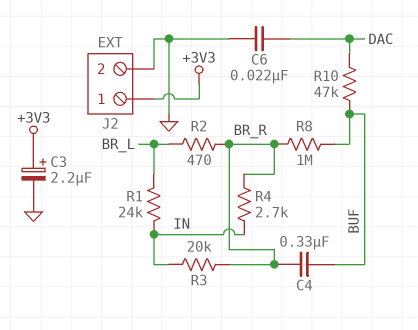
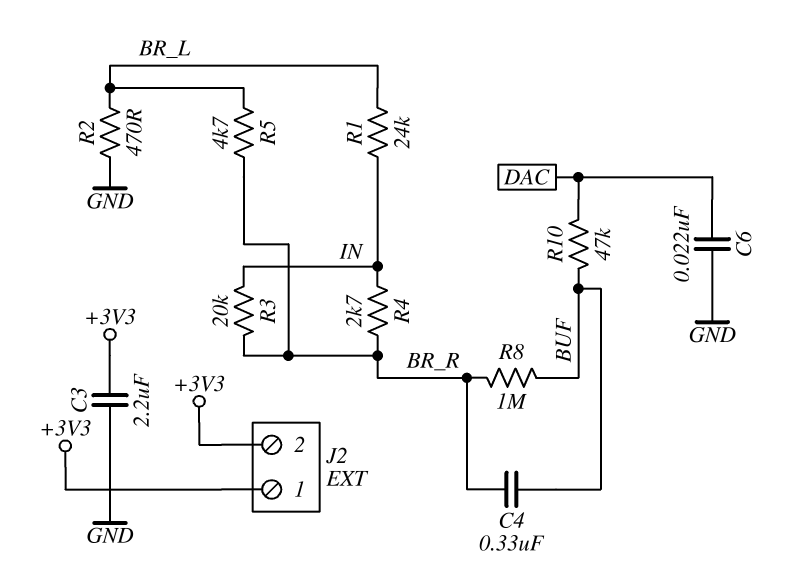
C3: 2.2uF (plus +3V3, minus GND) -> 2.2uF (+3V3, GND)
J2 pin 2: GND -> +3V3
R2: 470 (BR_L, BR_R) -> 470 (BR_L, GND)
R5: none -> 4.7k (BR_L, BR_R)

